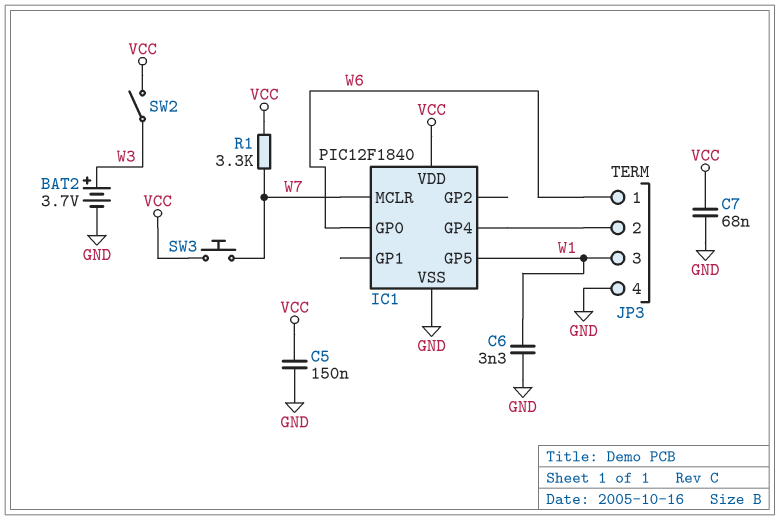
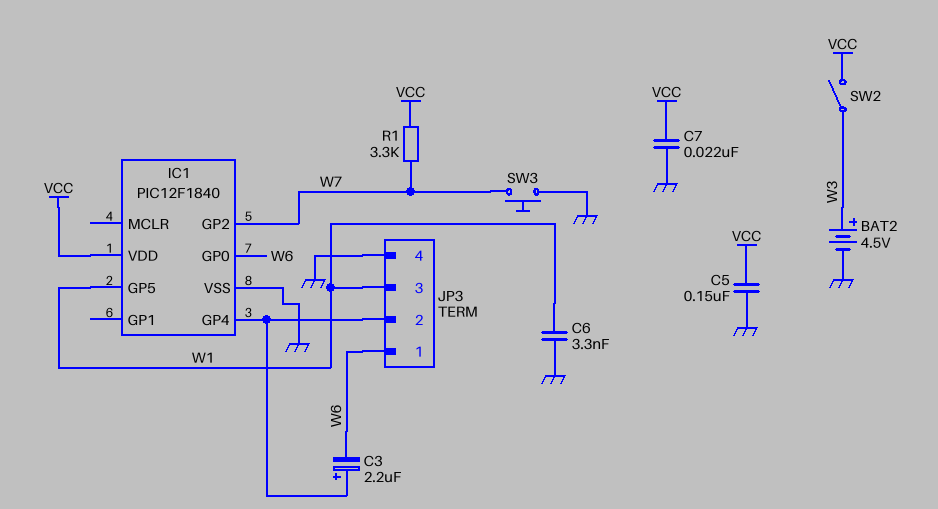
BAT2: 3.7V (plus W3, minus GND) -> 4.5V (plus W3, minus GND)
C3: none -> 2.2uF (plus IC1/GP4, minus W6)
C7: 68nF (GND, VCC) -> 22nF (GND, VCC)
IC1 pin GP2: none -> W7
IC1 pin MCLR: W7 -> none
SW3: button (VCC, W7) -> button (GND, W7)

